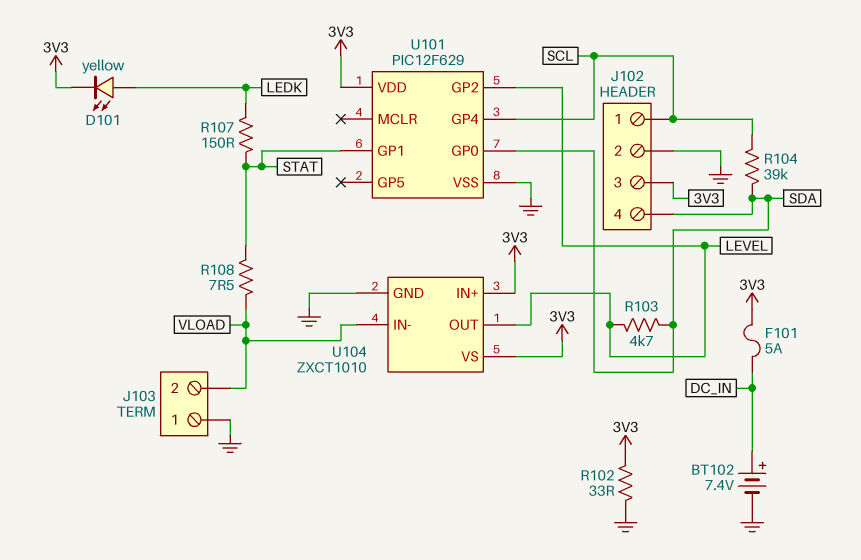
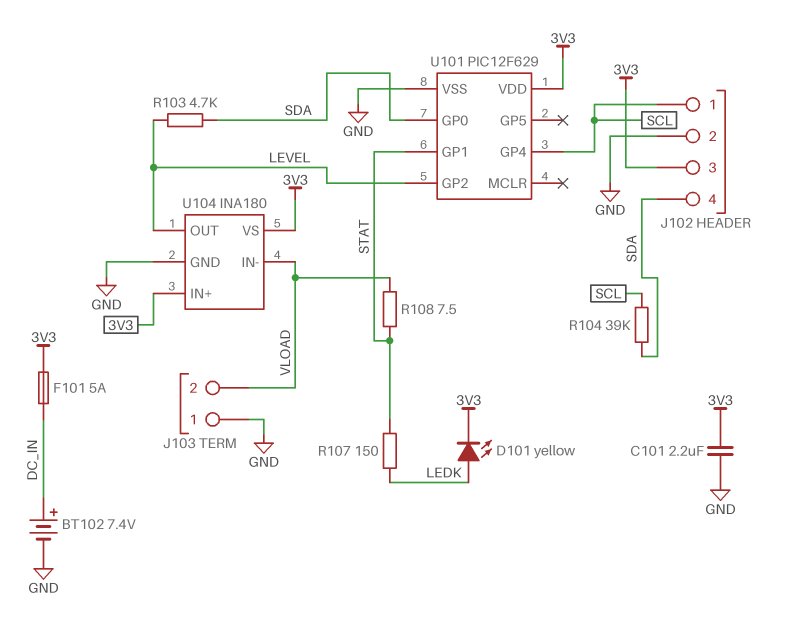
C101: none -> 2.2uF (3V3, GND)
R102: 33 (3V3, GND) -> none
U104: ZXCT1010 -> INA180

